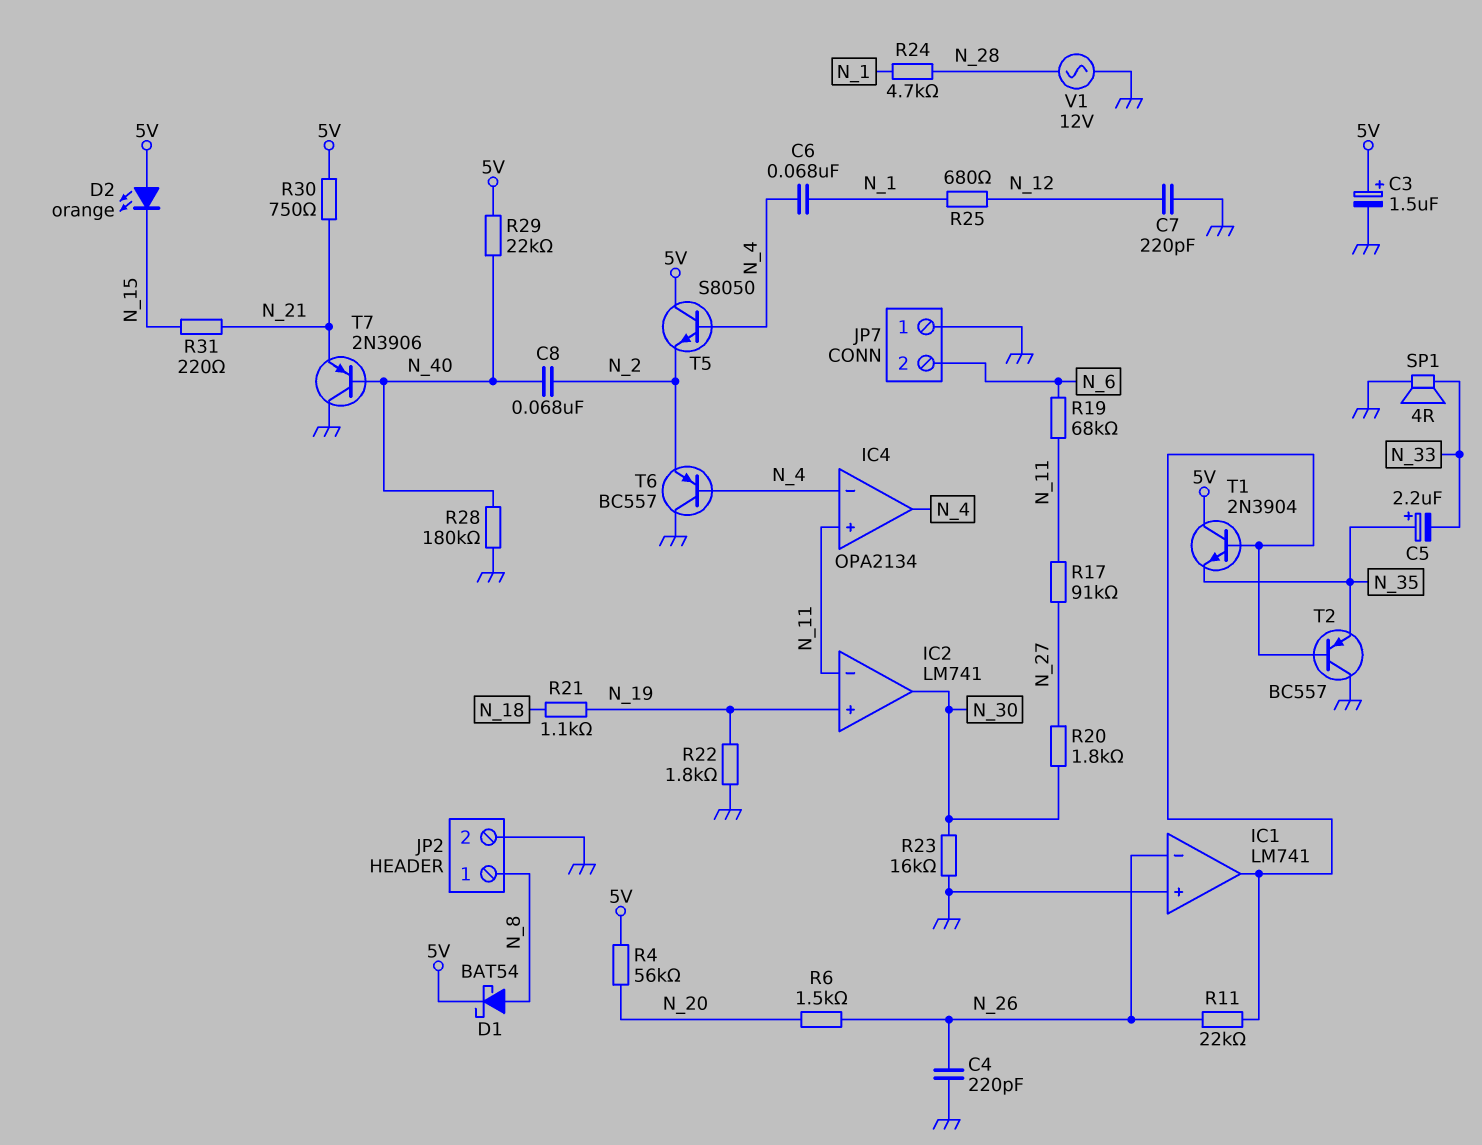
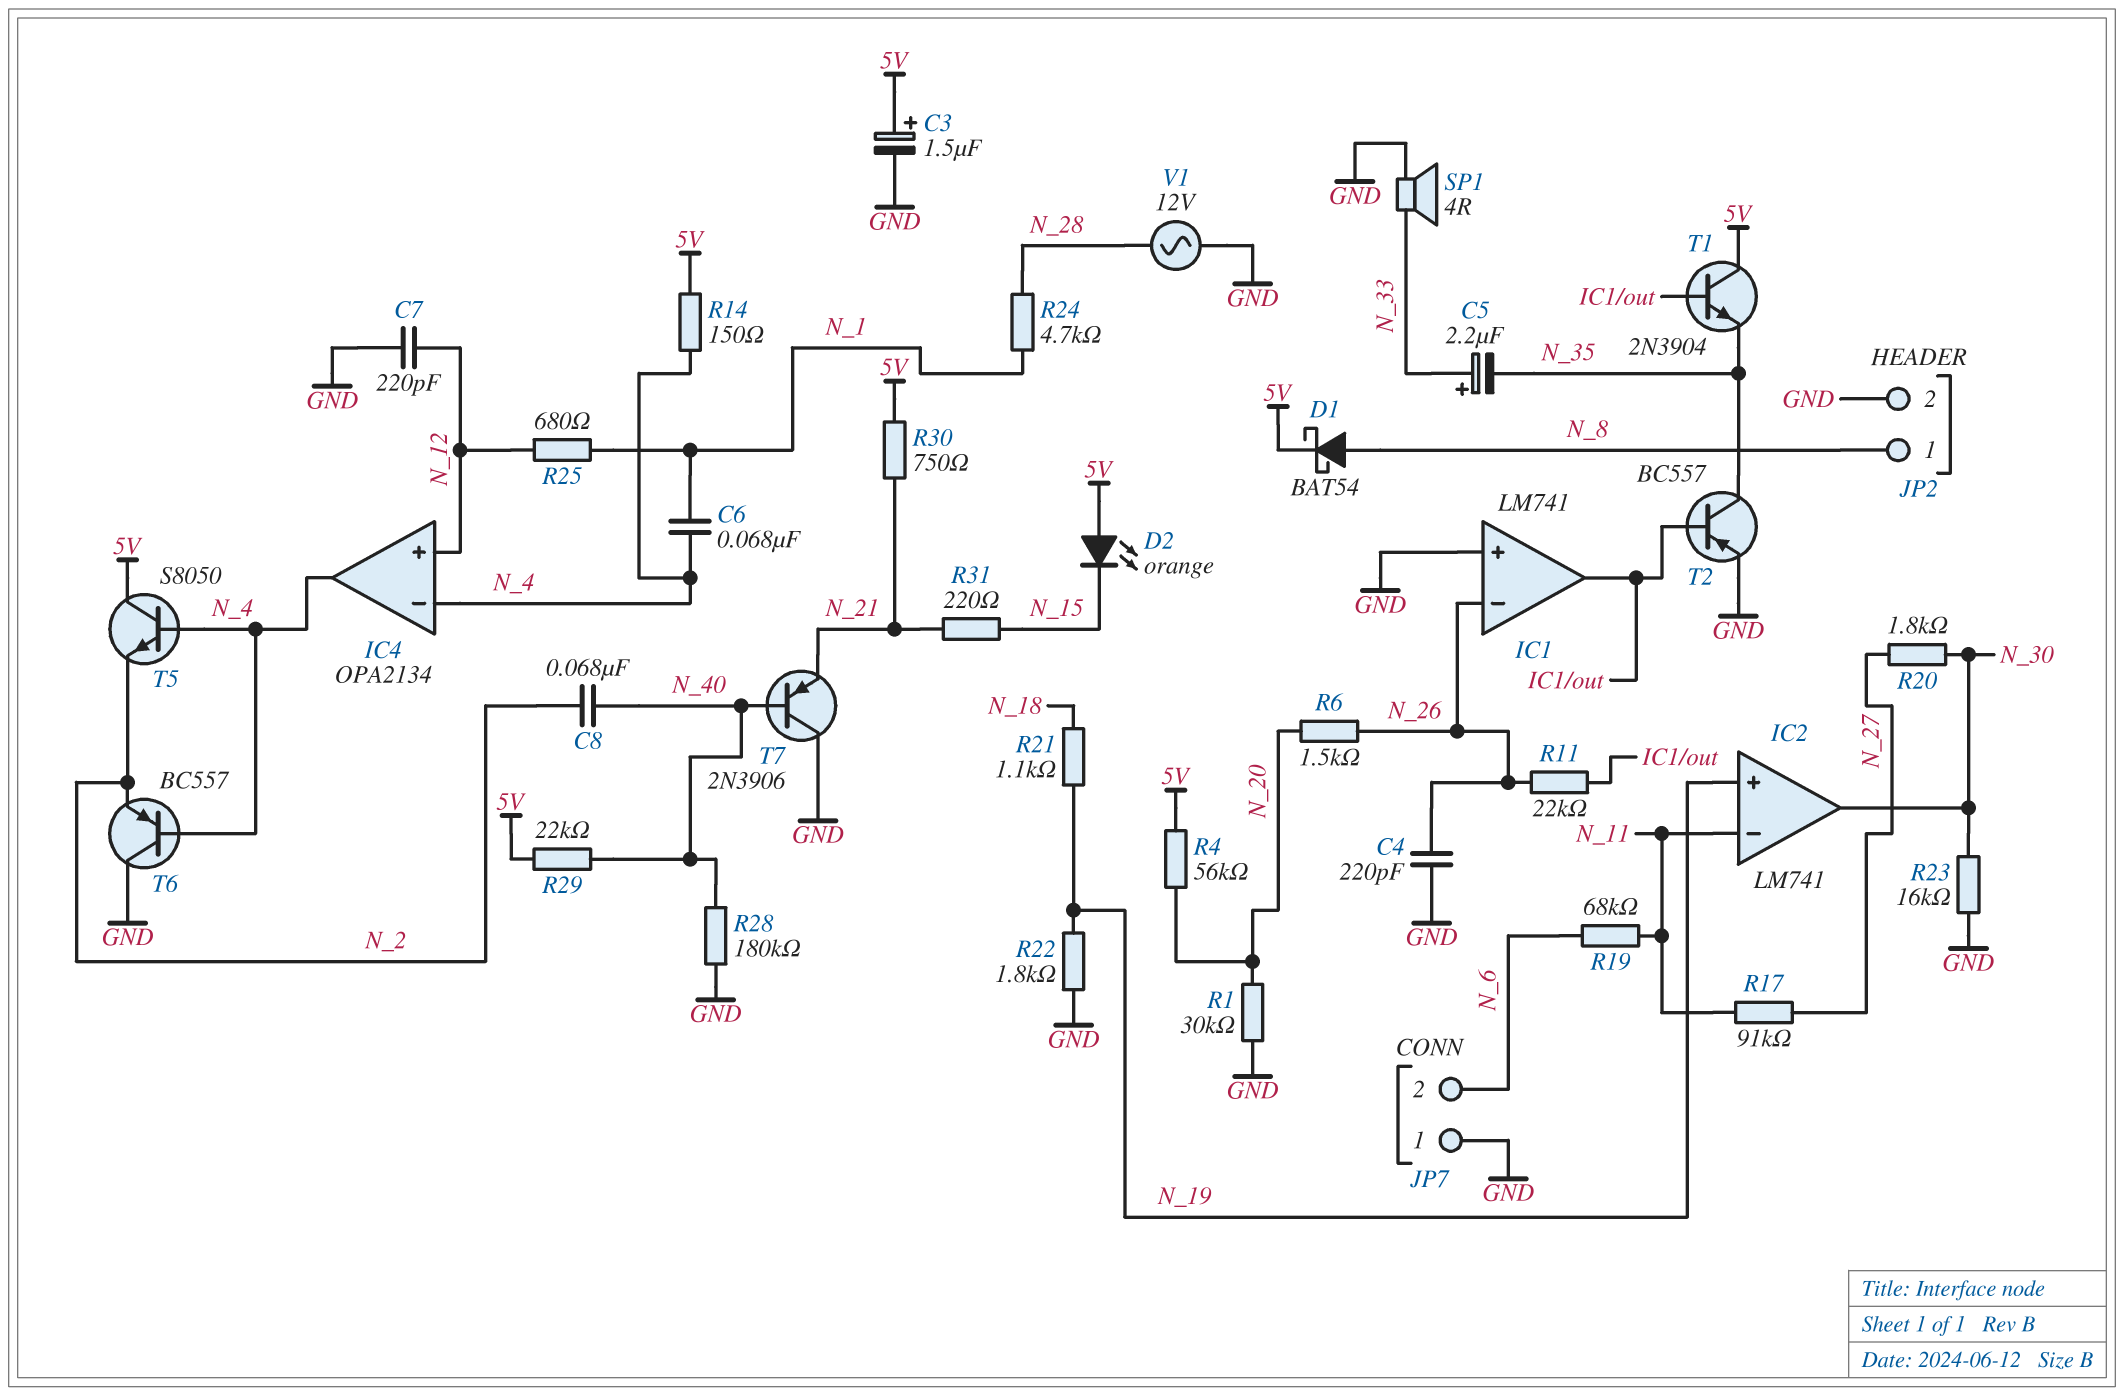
C5: 2.2uF (plus N_35, minus N_33) -> 2.2uF (plus N_33, minus N_35)
IC4 pin in+: N_11 -> N_12
R1: none -> 30k (GND, N_20)
R14: none -> 150 (5V, N_4)
T2: PNP BC557 (B IC1/out, C GND, E N_35) -> PNP BC557 (B IC1/out, C N_35, E GND)

